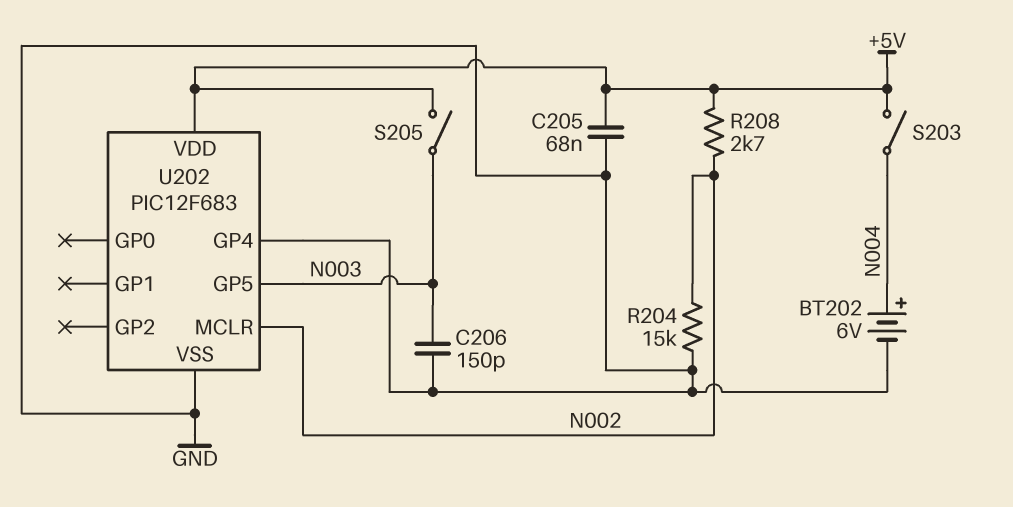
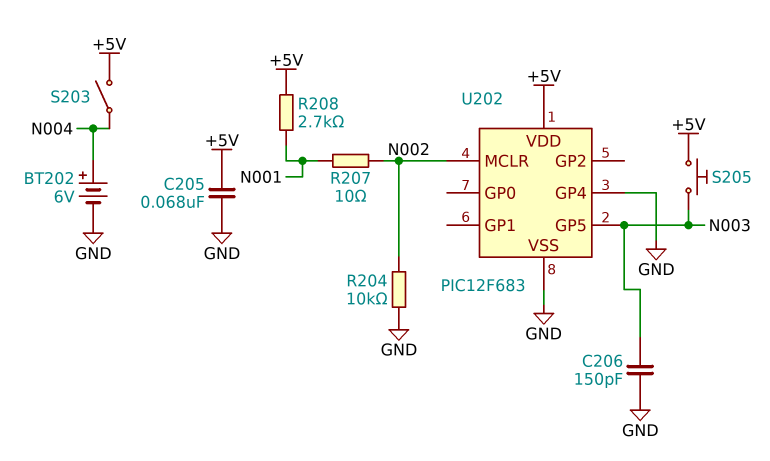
R204: 15k (GND, N002) -> 10k (GND, N002)
R207: none -> 10 (N001, N002)
R208: 2.7k (+5V, N002) -> 2.7k (+5V, N001)
S205: switch (+5V, N003) -> button (+5V, N003)

